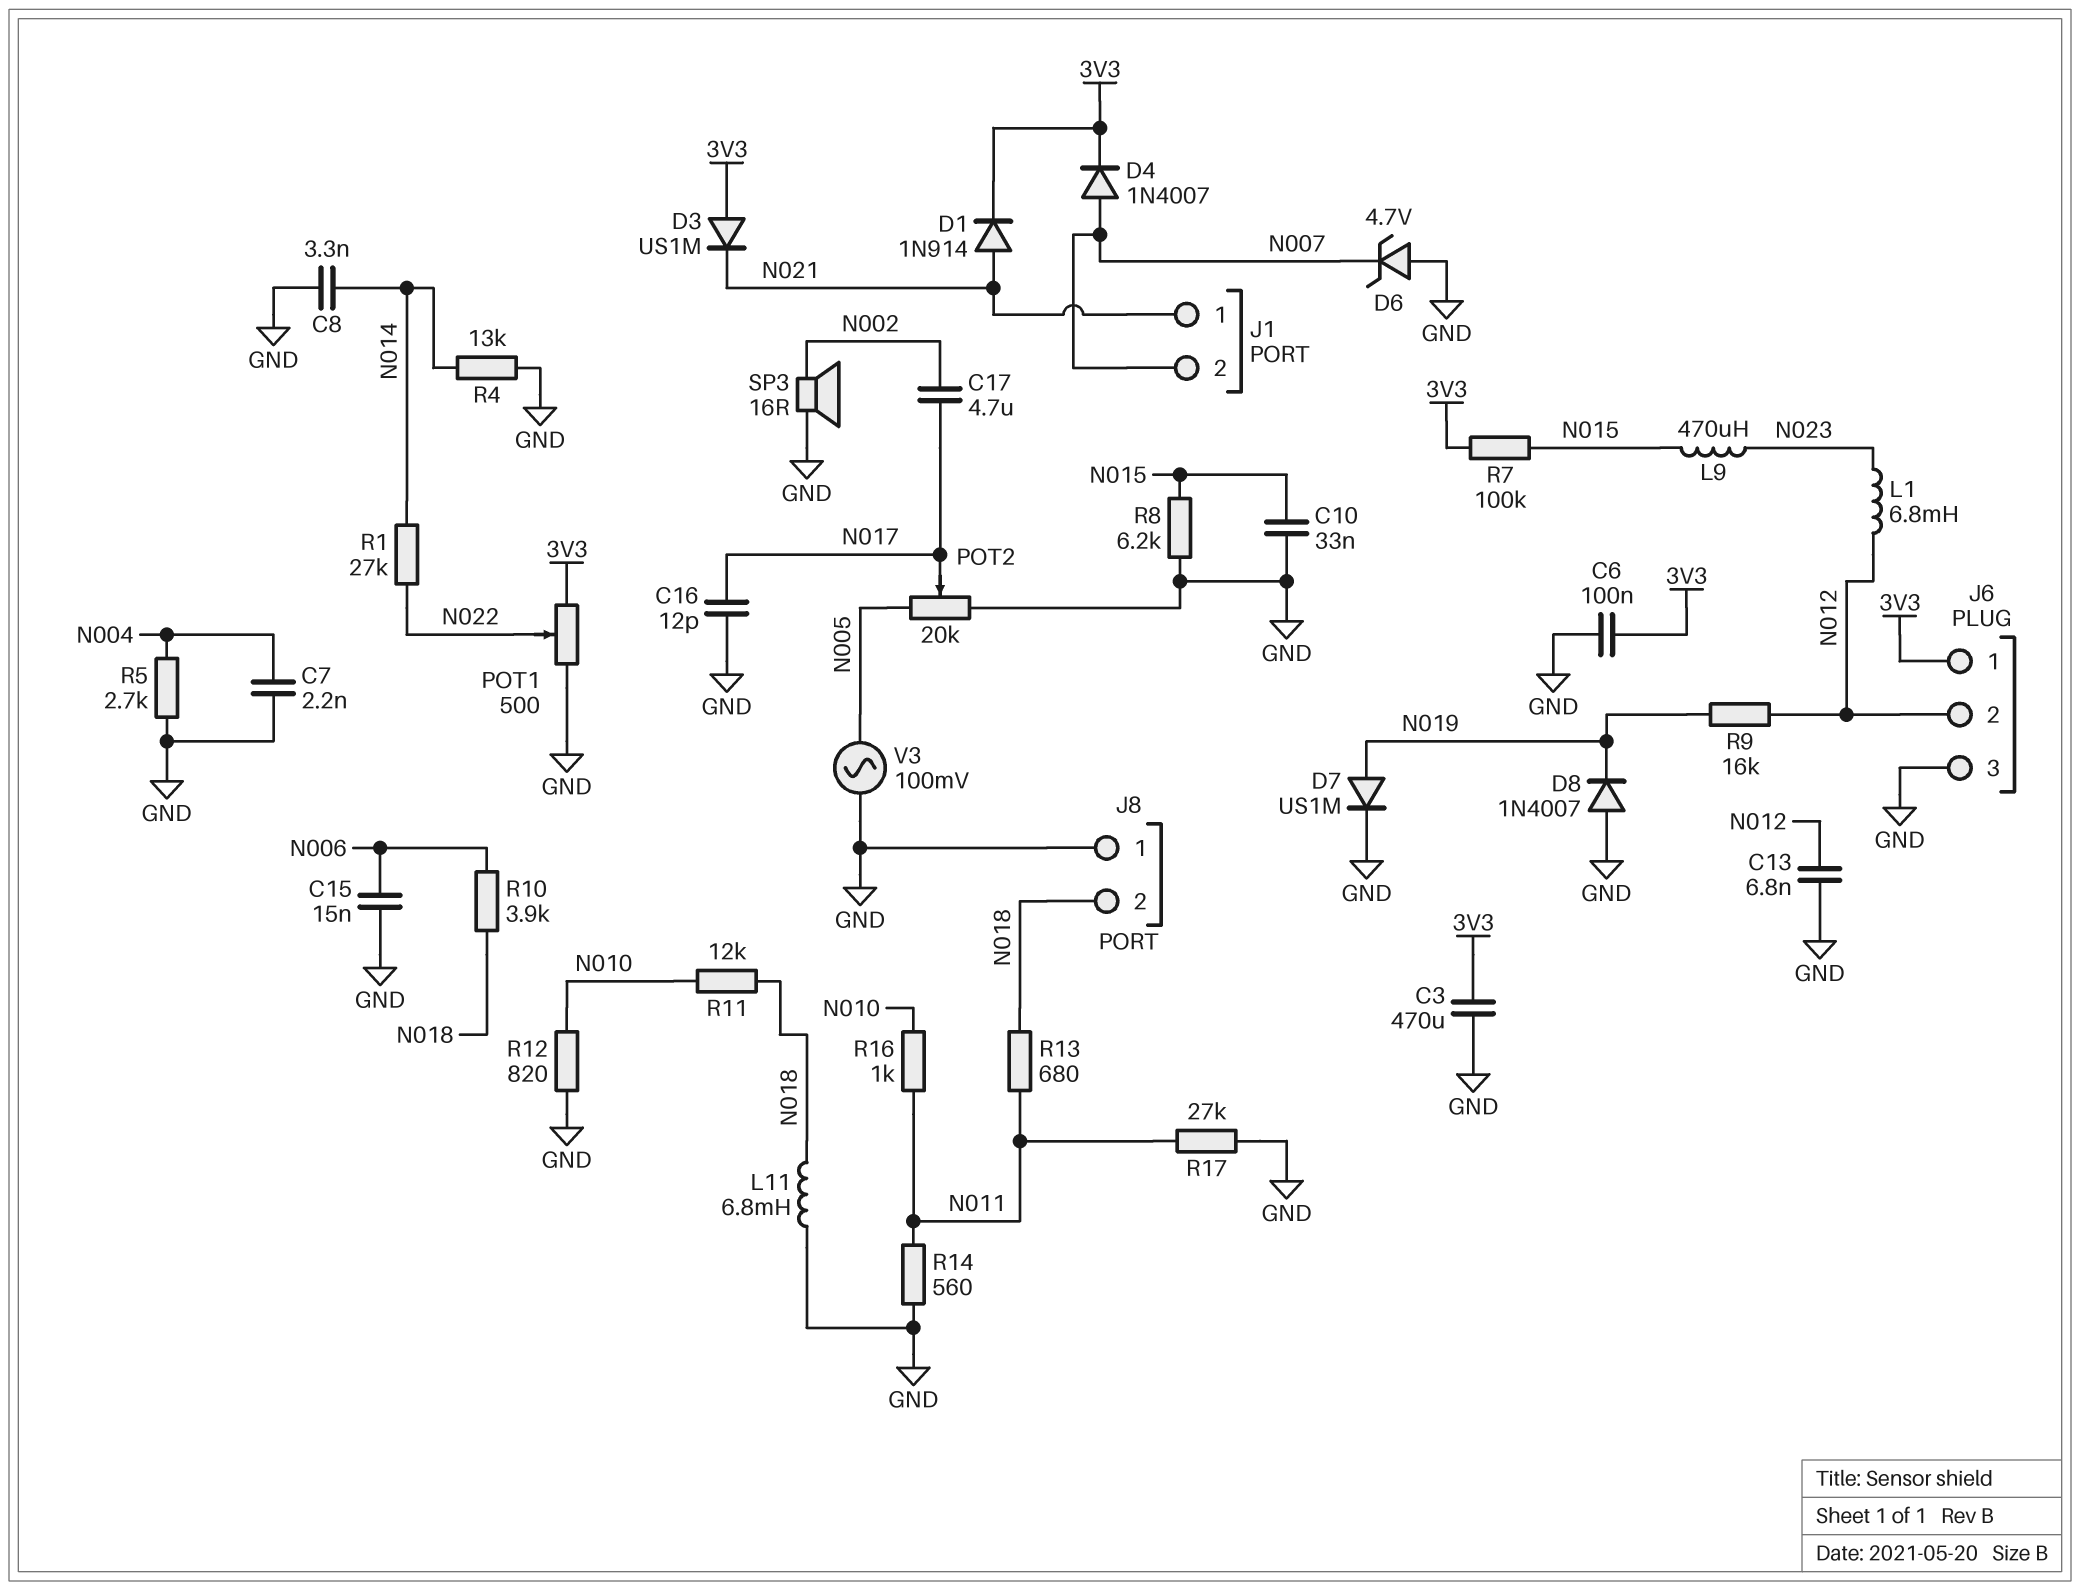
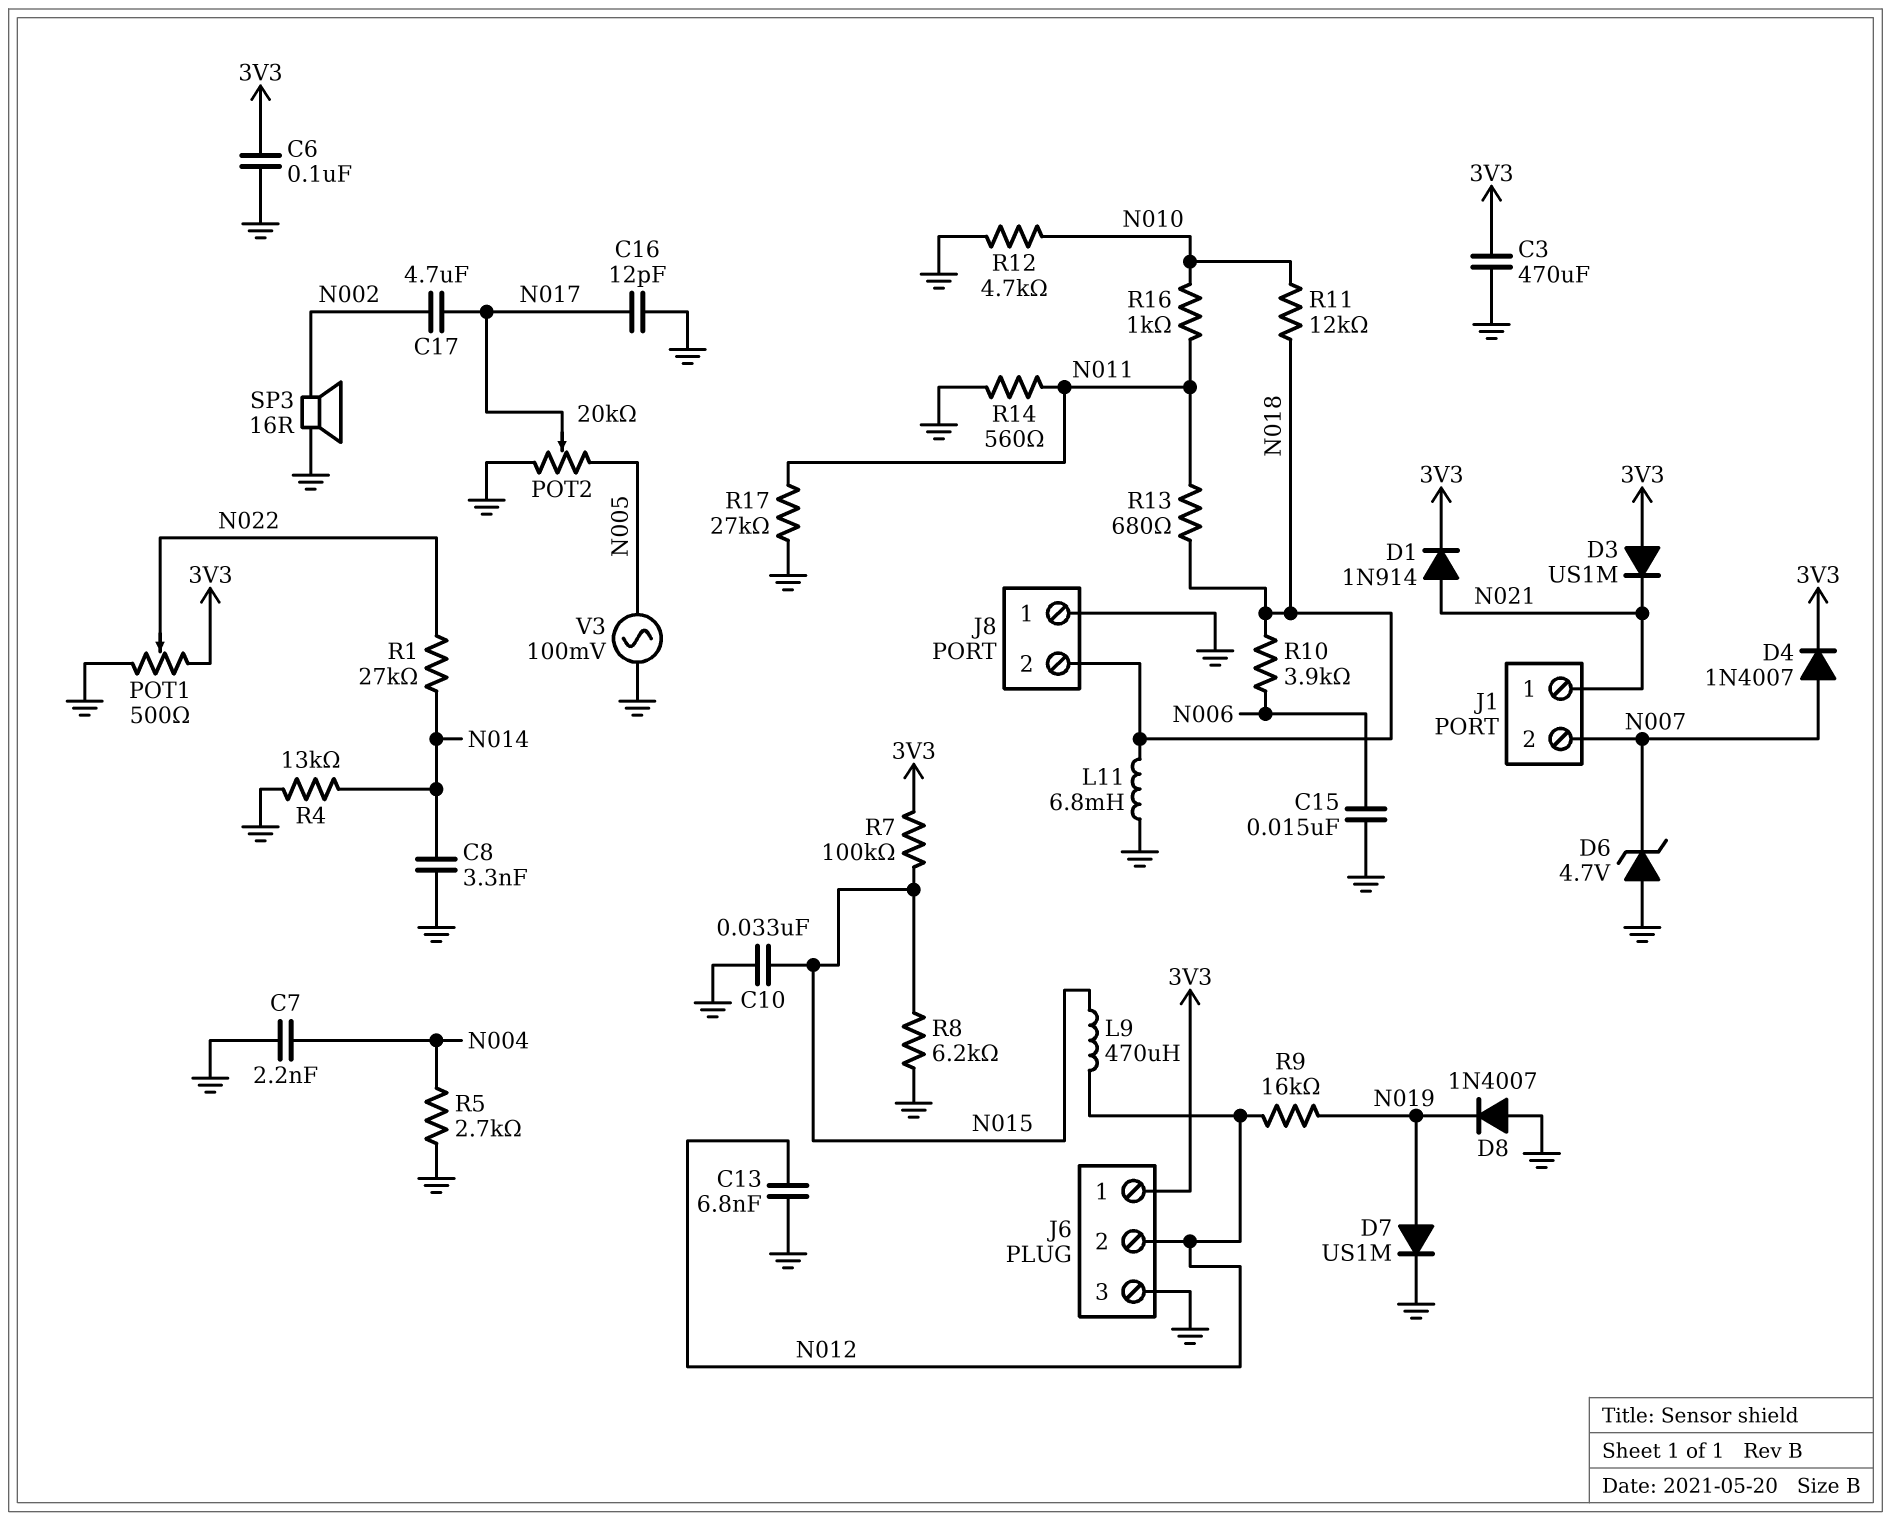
L1: 6.8mH (N012, N023) -> none
L9: 470uH (N015, N023) -> 470uH (N012, N015)
R12: 820 (GND, N010) -> 4.7k (GND, N010)

